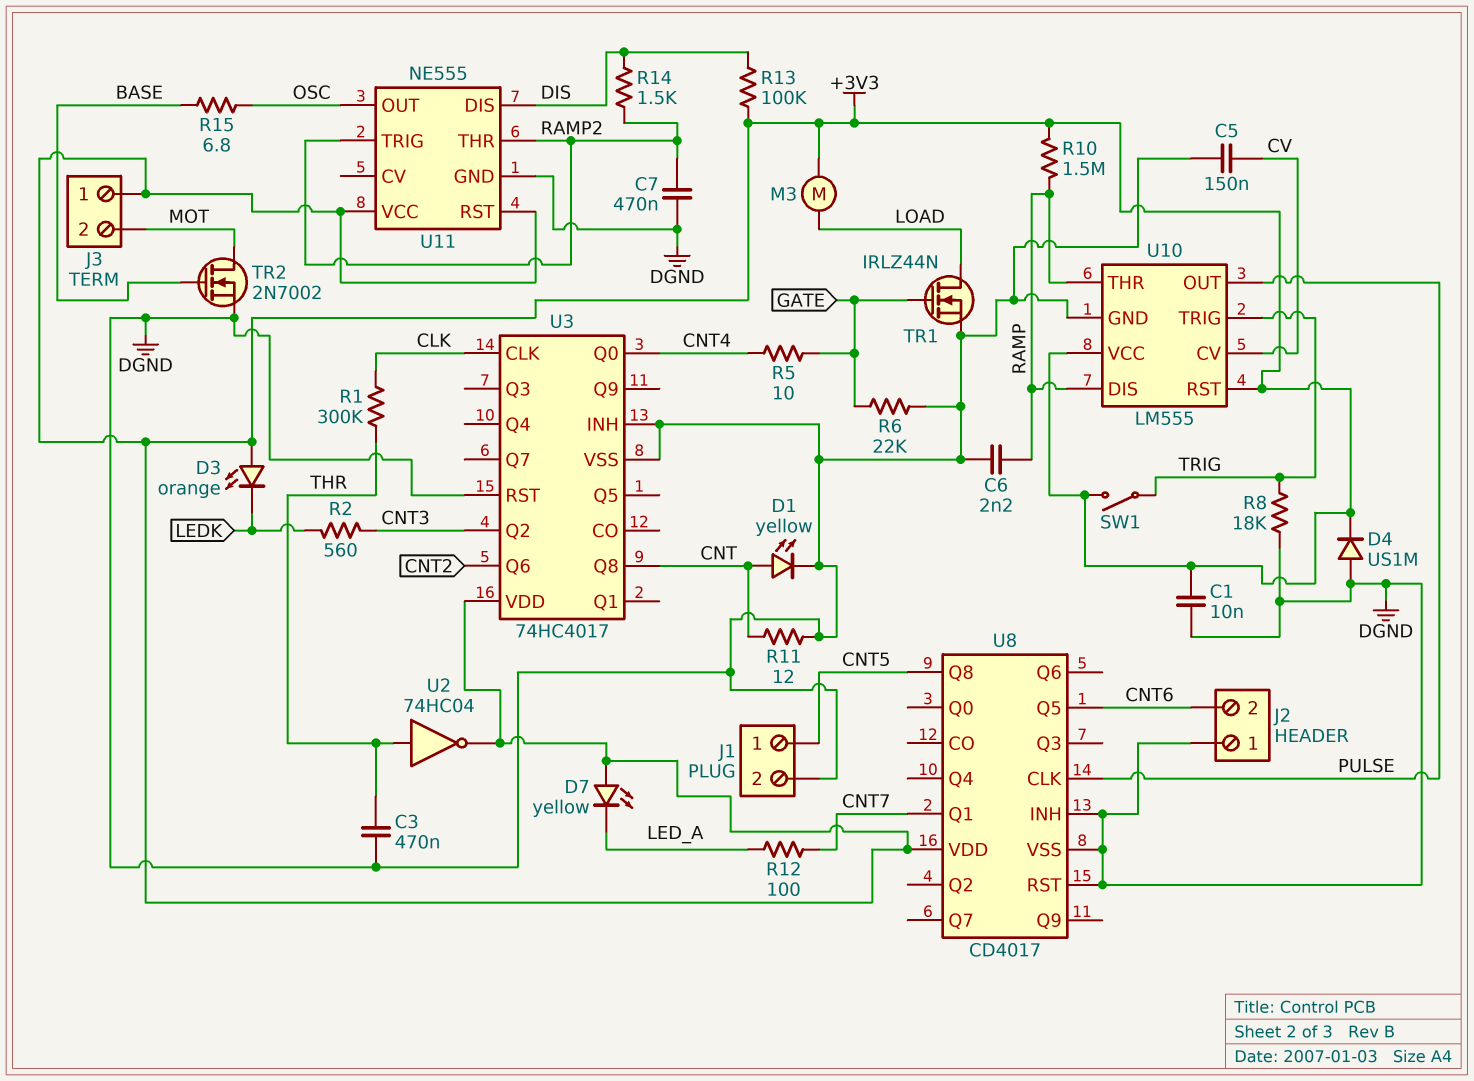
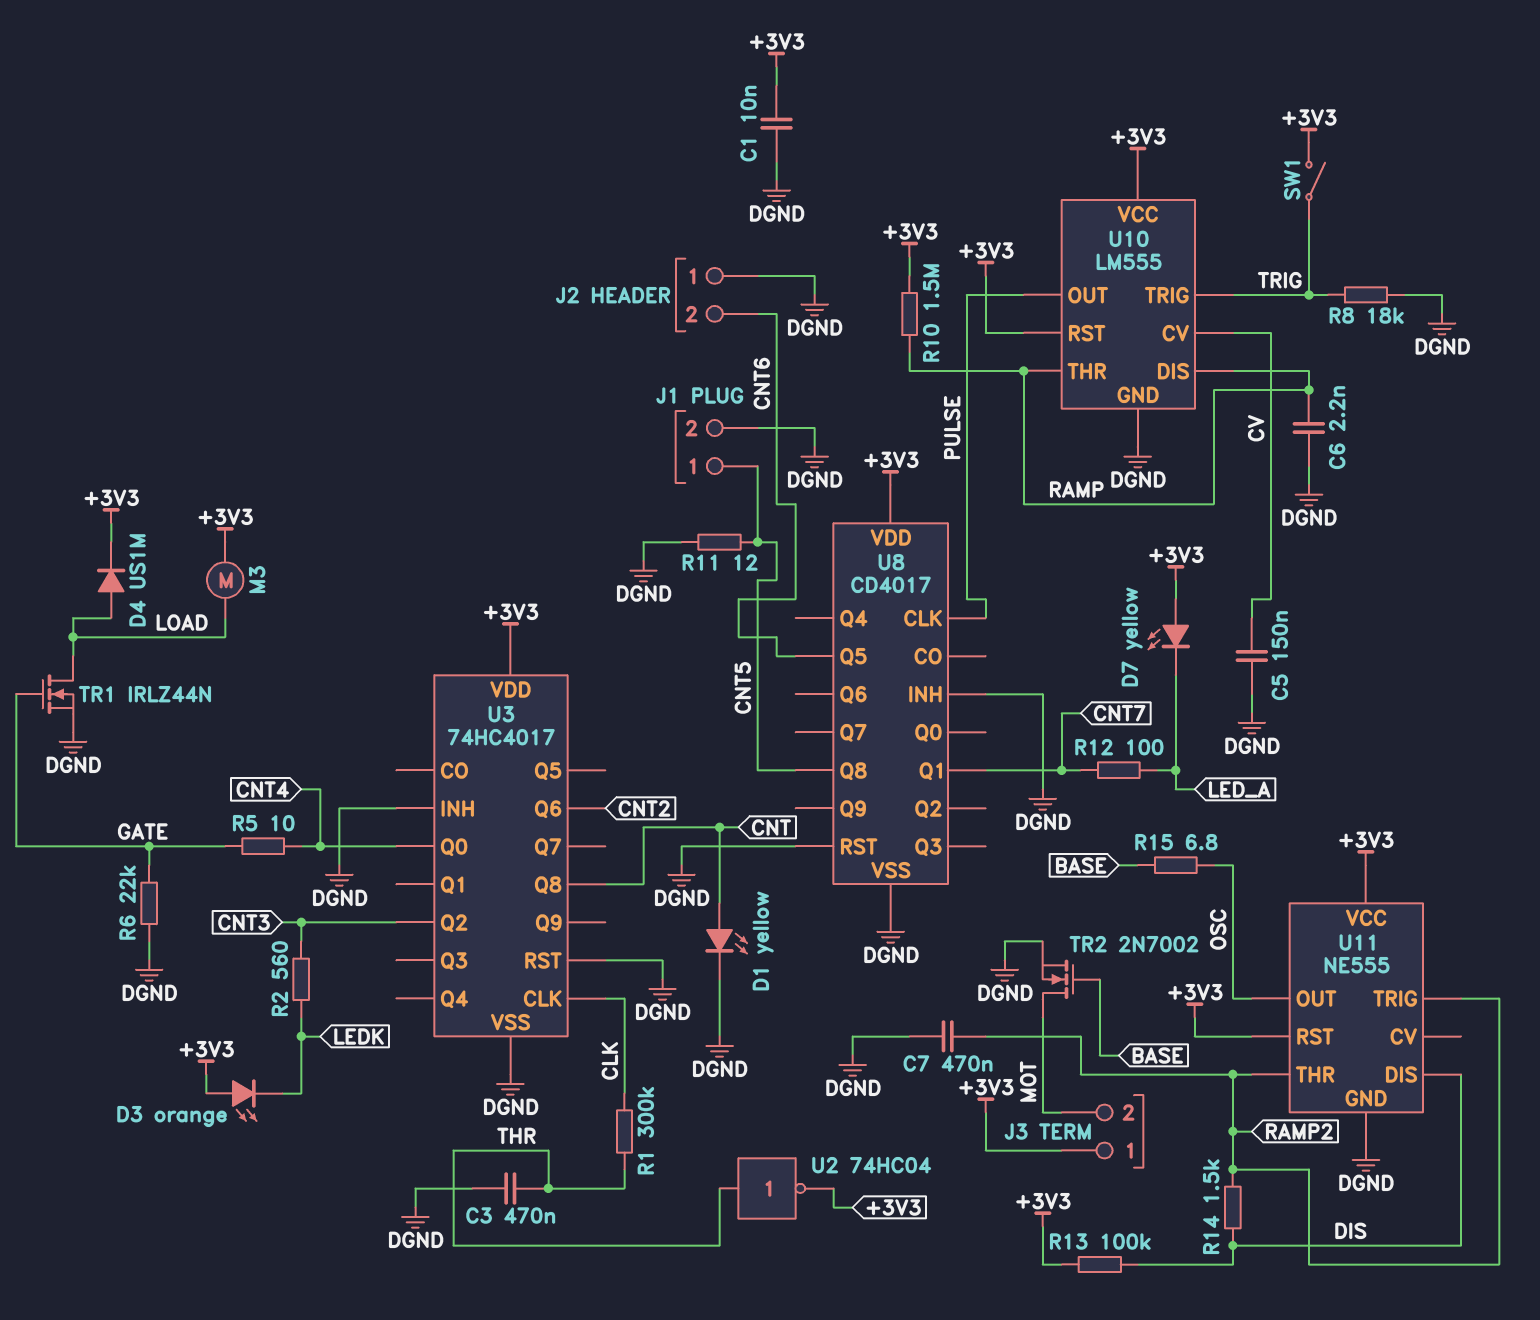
D4: diode US1M (A DGND, K +3V3) -> diode US1M (A LOAD, K +3V3)
R11: 12 (CNT, DGND) -> 12 (CNT5, DGND)

